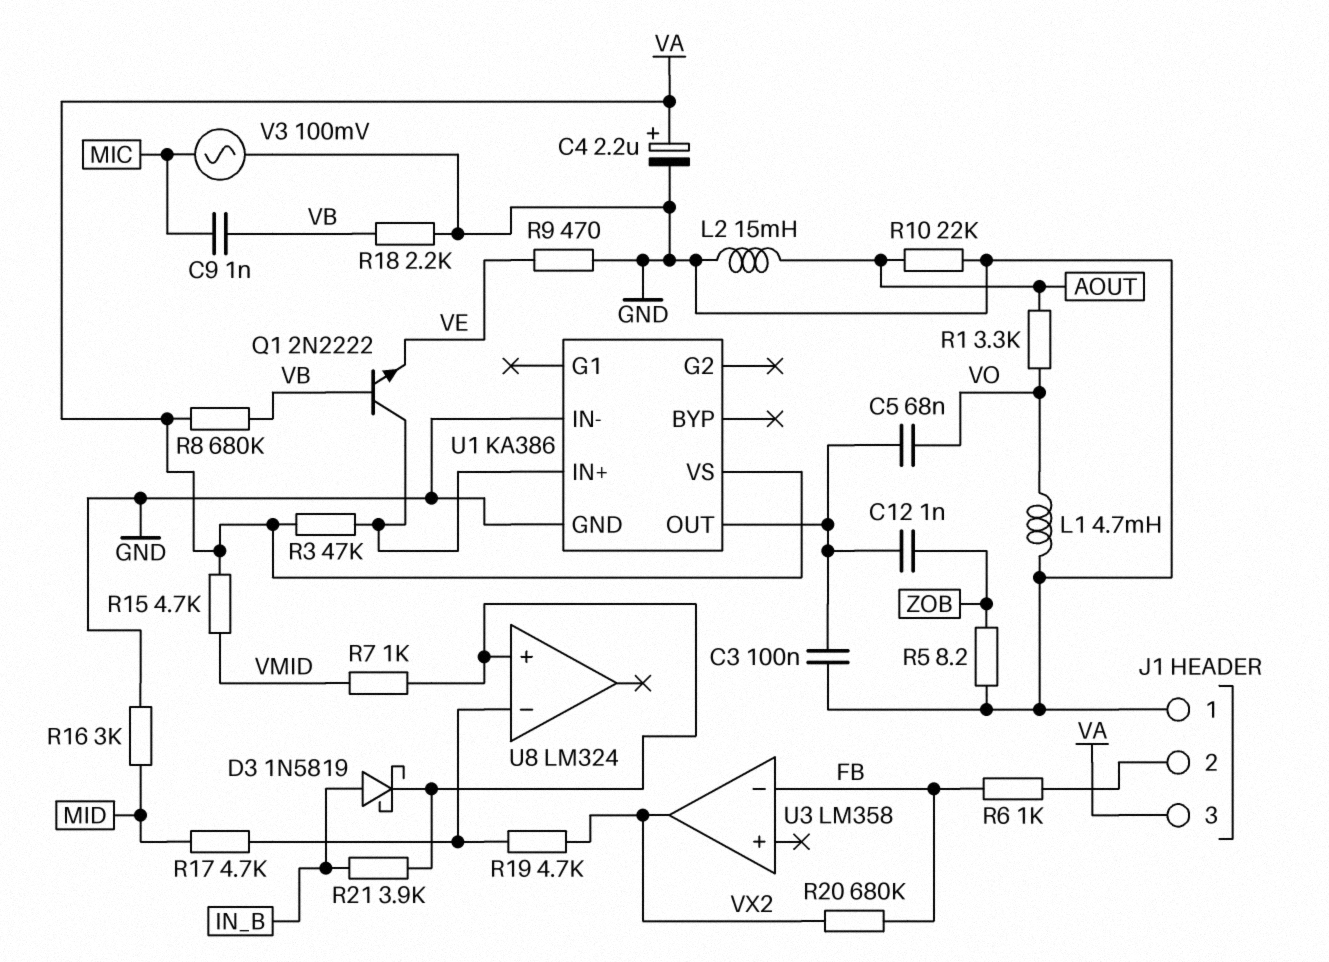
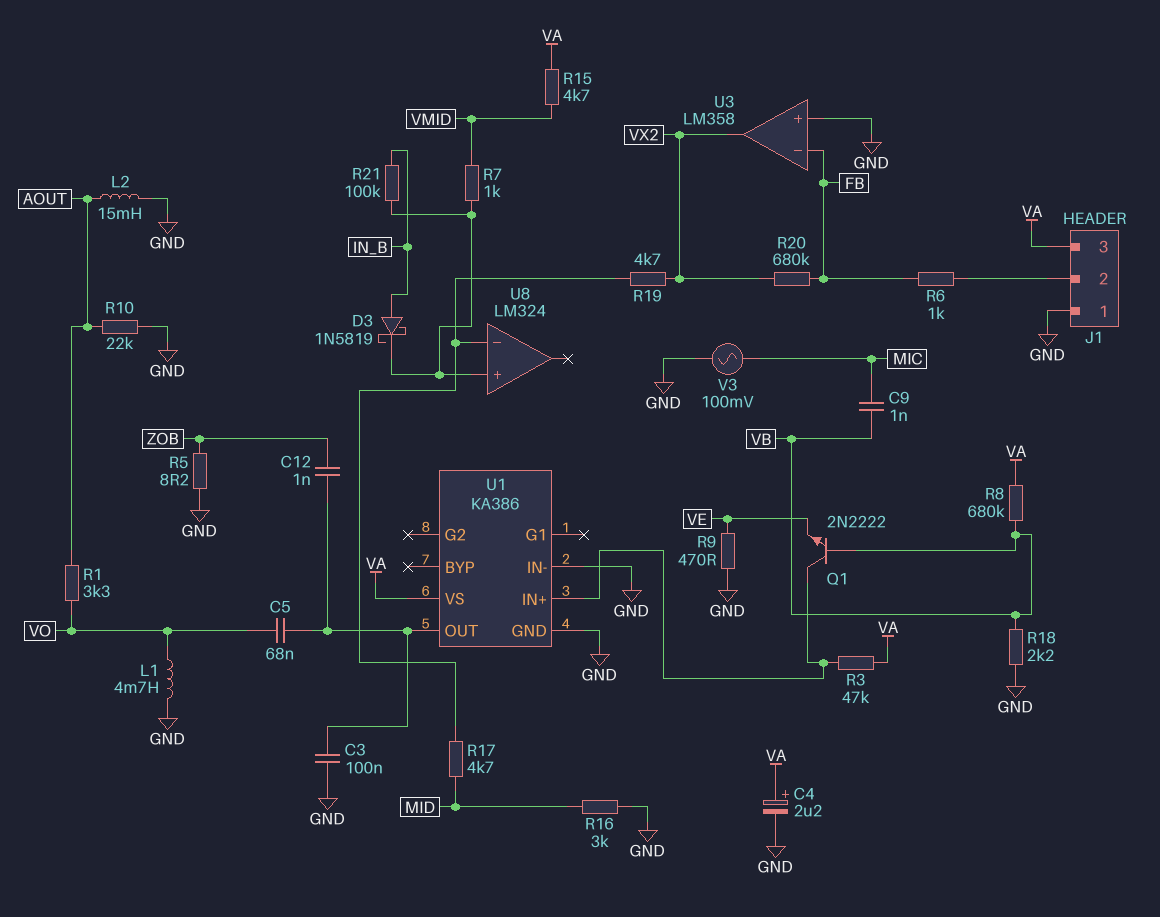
R21: 3.9k (IN_B, U8/in+) -> 100k (IN_B, U8/in+)
U3 pin in+: none -> GND

